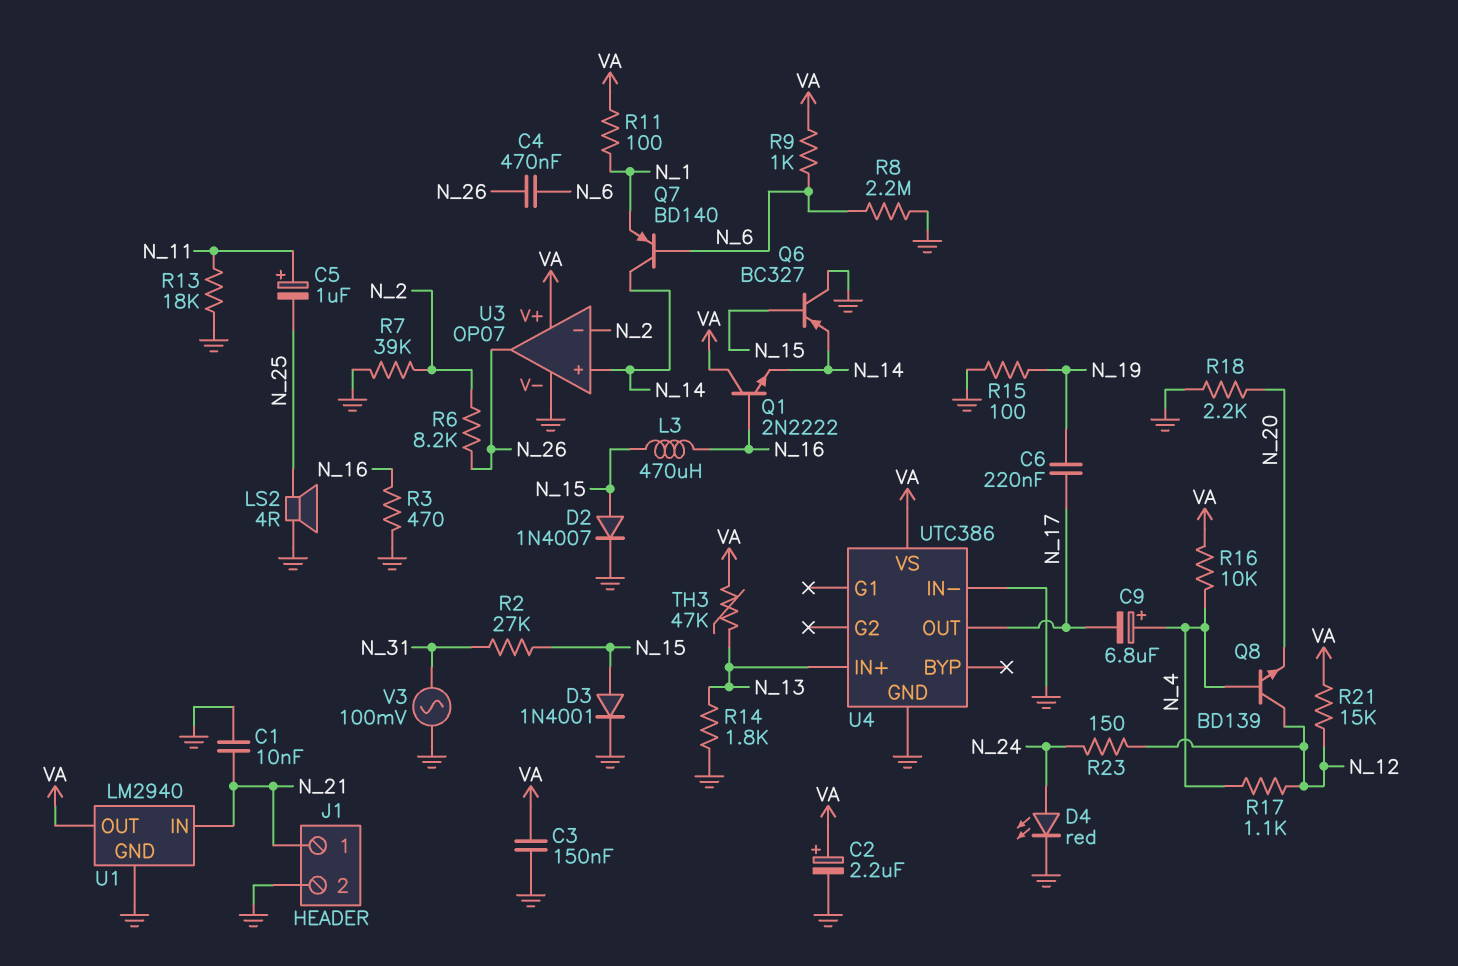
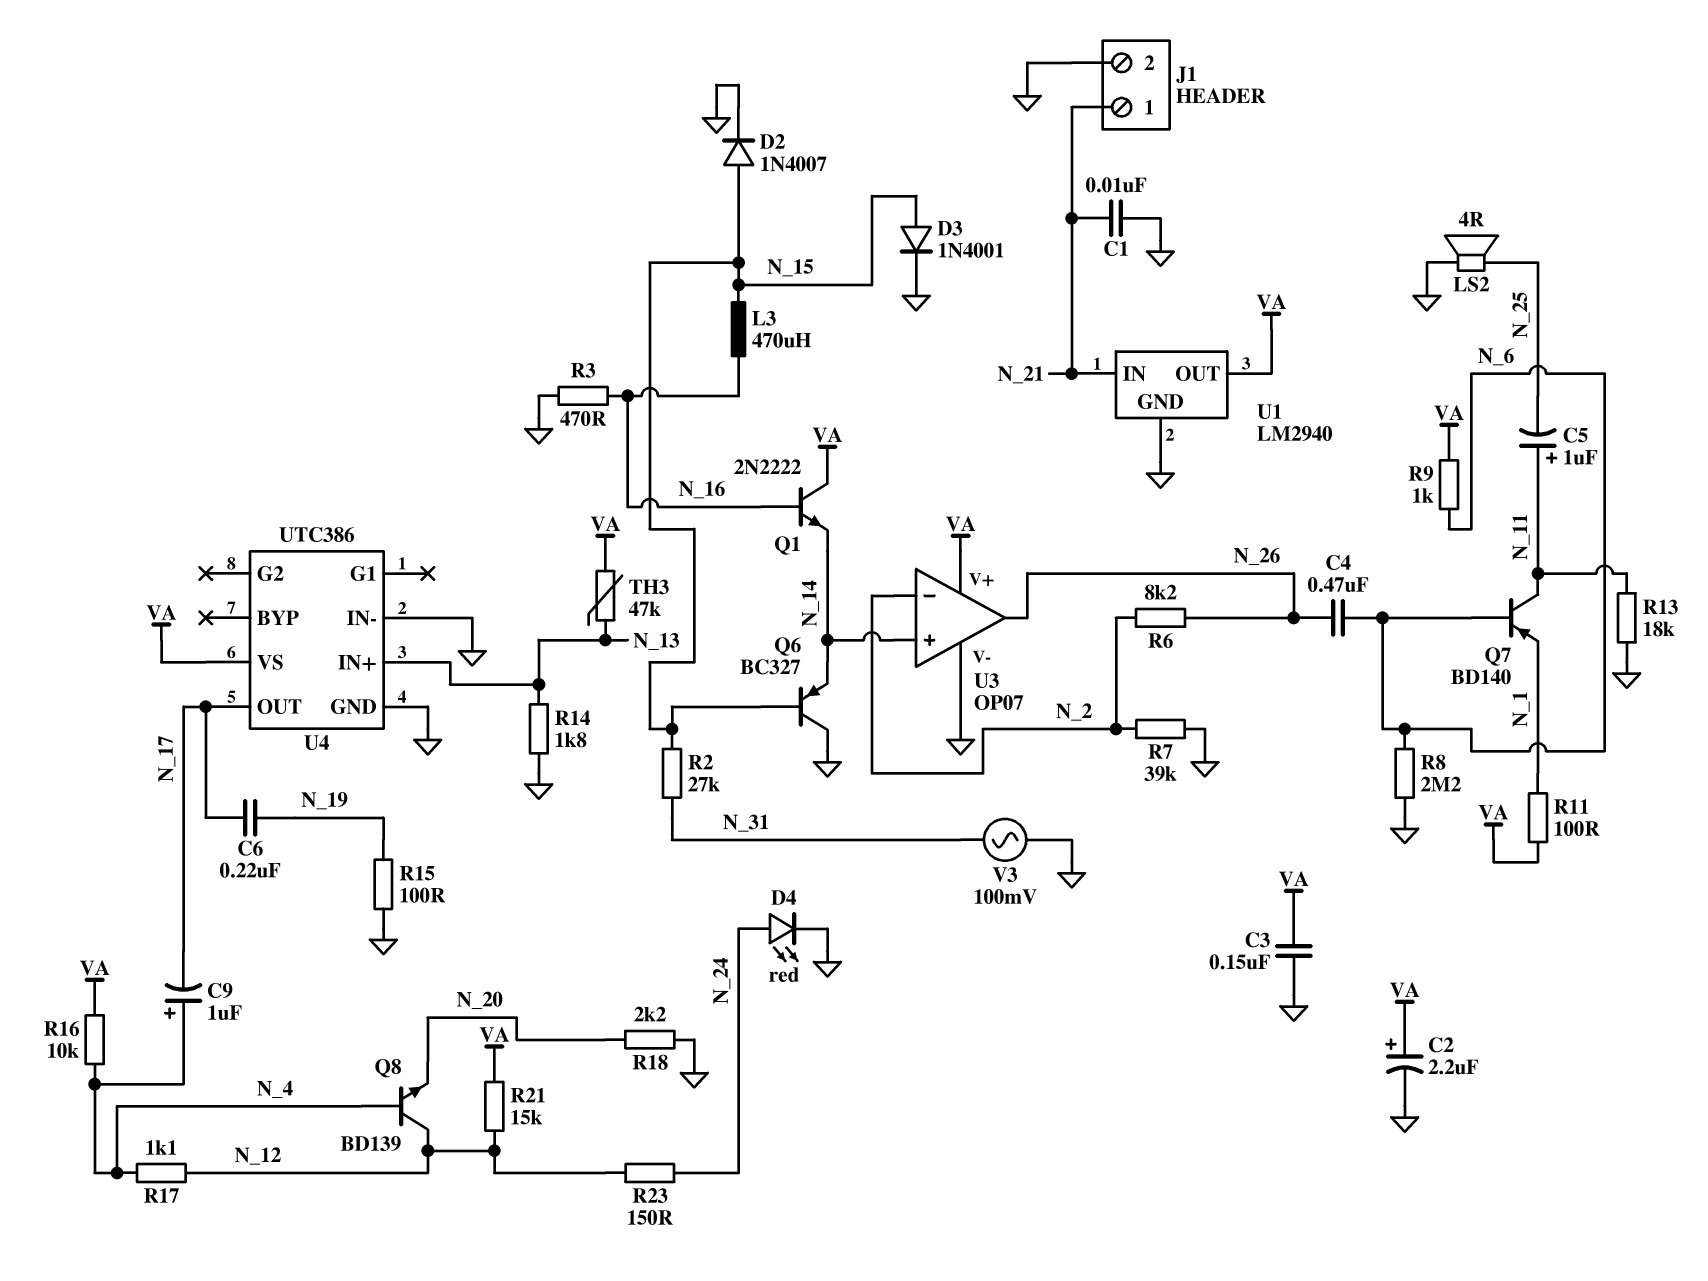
C9: 6.8uF (plus N_4, minus N_17) -> 1uF (plus N_4, minus N_17)
Q7: PNP BD140 (B N_6, C N_14, E N_1) -> PNP BD140 (B N_6, C N_11, E N_1)

